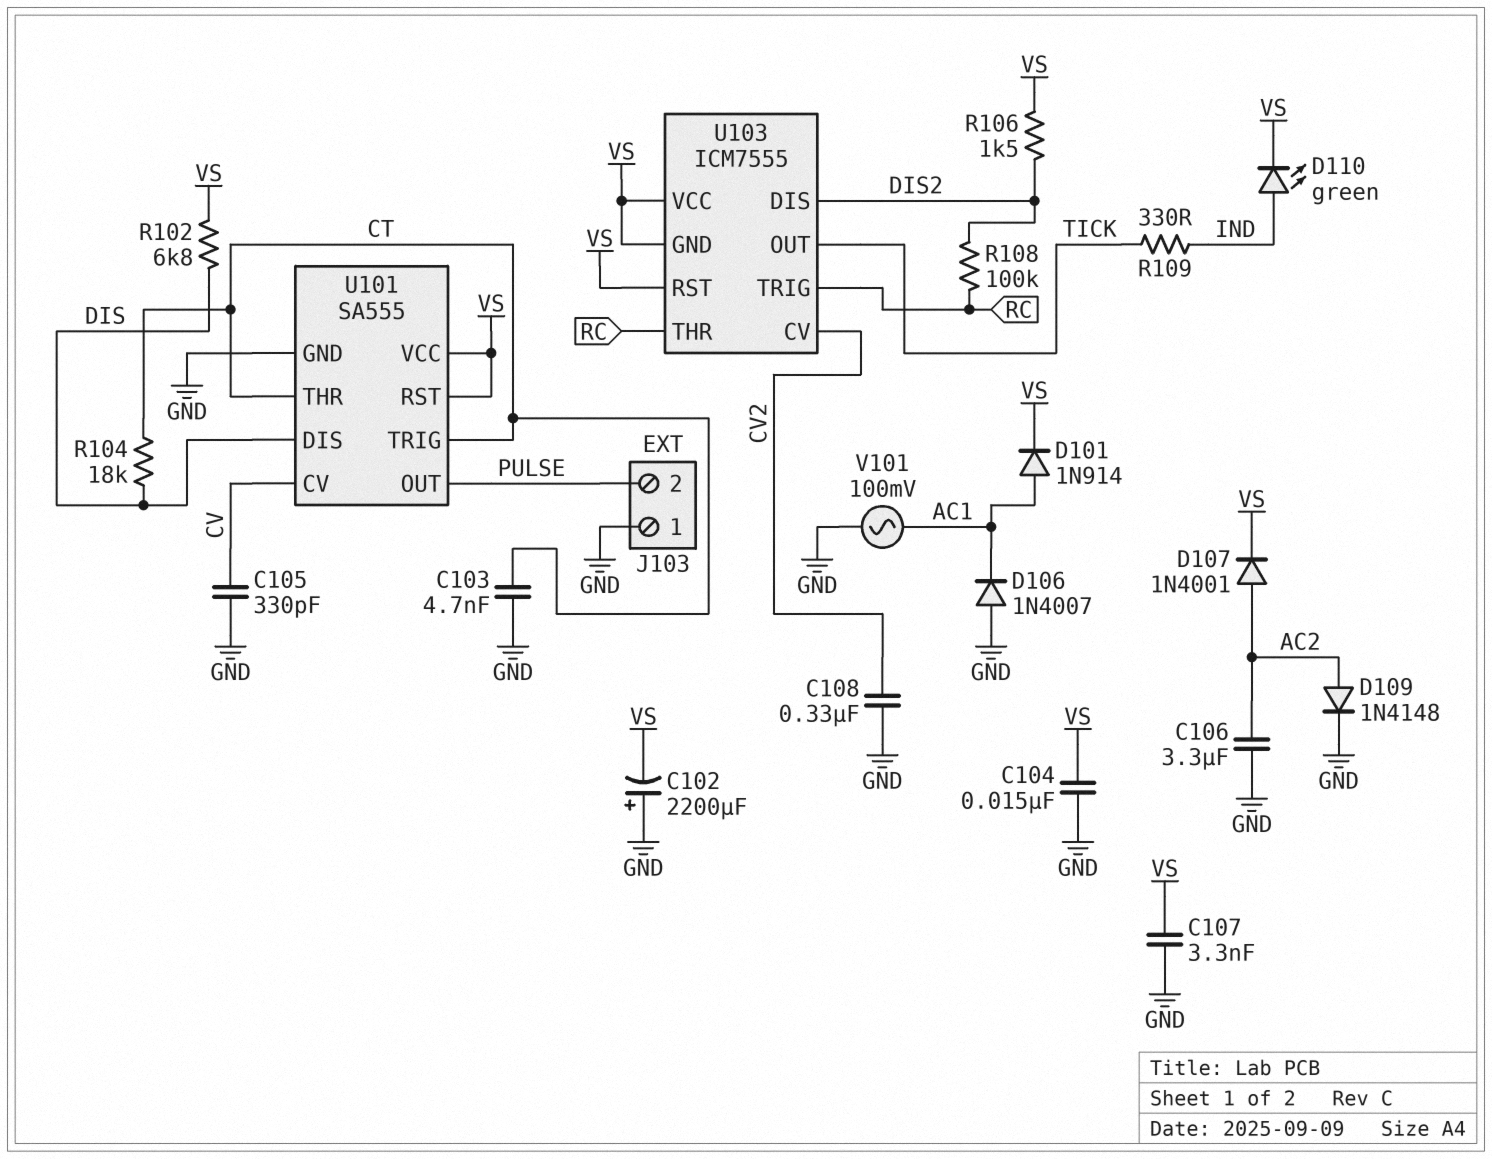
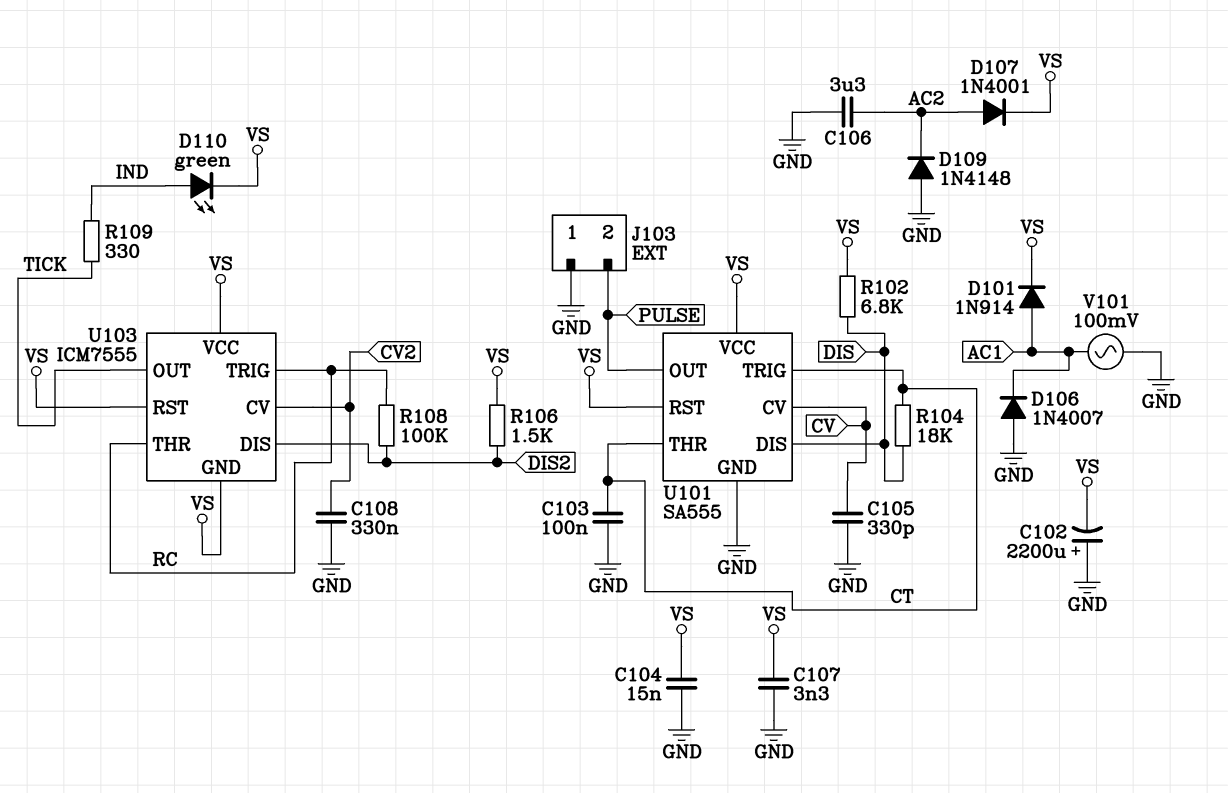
C103: 4.7nF (CT, GND) -> 100nF (CT, GND)
D109: diode 1N4148 (A AC2, K GND) -> diode 1N4148 (A GND, K AC2)

